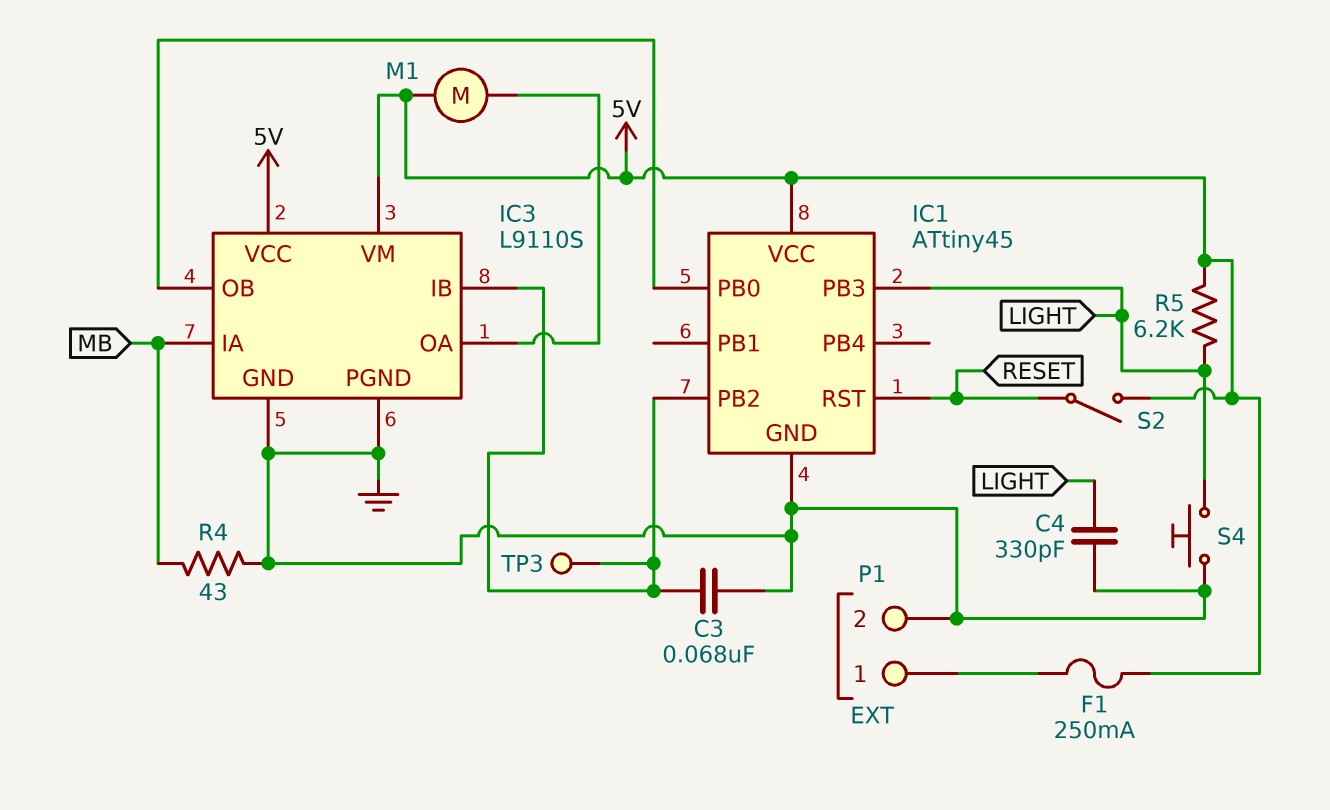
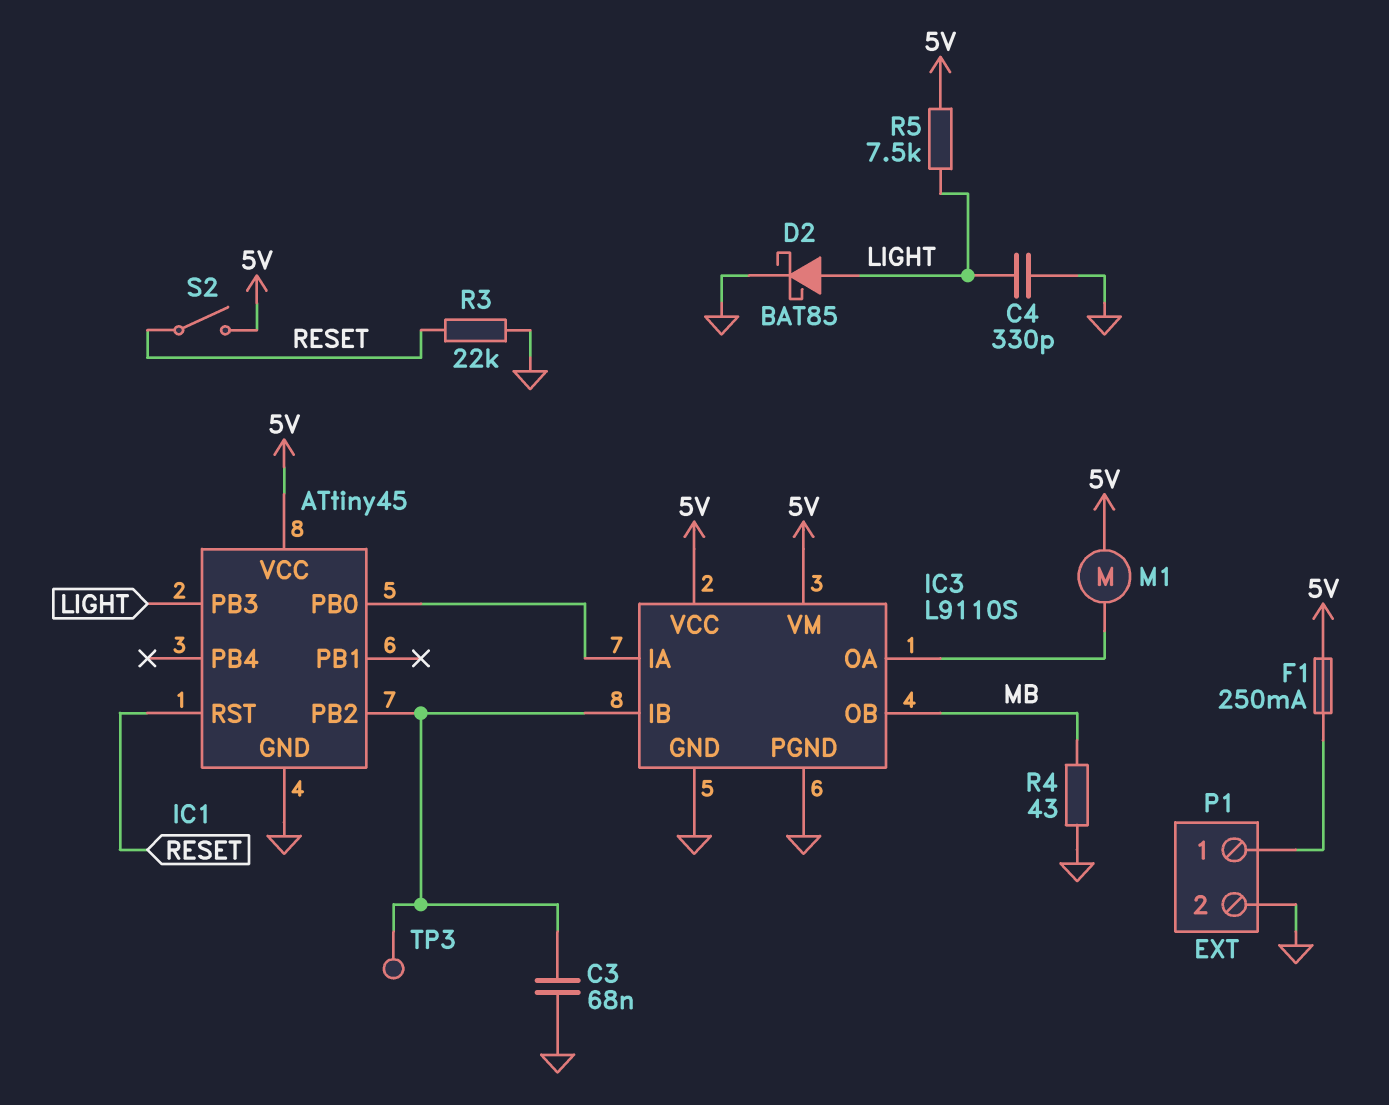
D2: none -> schottky BAT85 (A LIGHT, K GND)
IC3 pin IA: MB -> IC1/PB0
IC3 pin OB: IC1/PB0 -> MB
R3: none -> 22k (GND, RESET)
R5: 6.2k (5V, LIGHT) -> 7.5k (5V, LIGHT)
S4: button (GND, LIGHT) -> none

